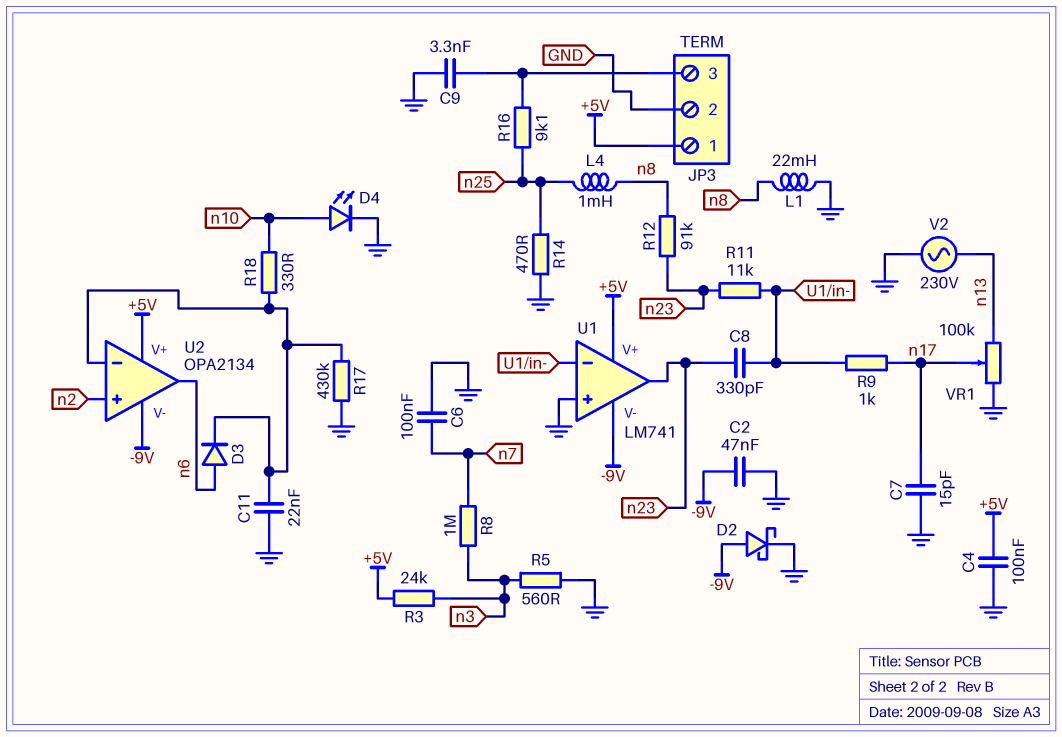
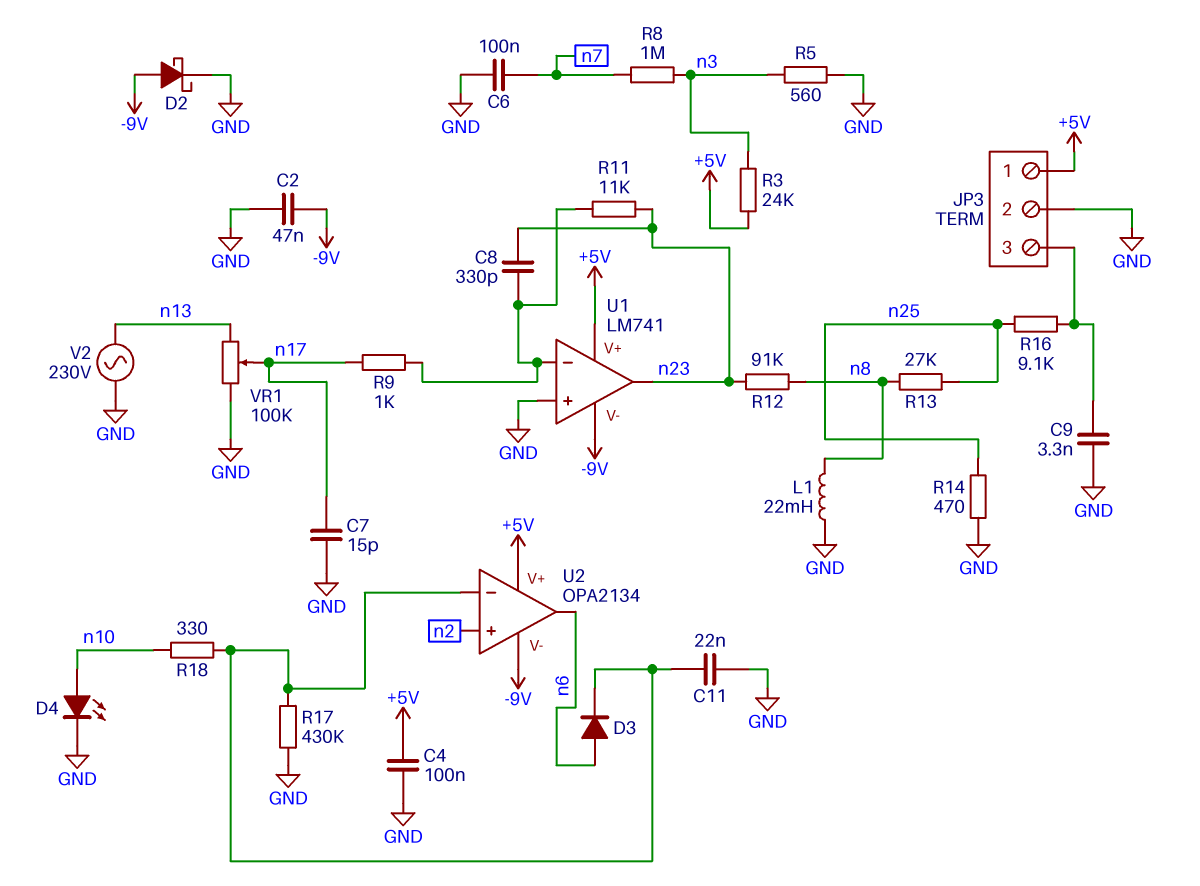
L4: 1mH (n8, n25) -> none
R13: none -> 27k (n8, n25)

